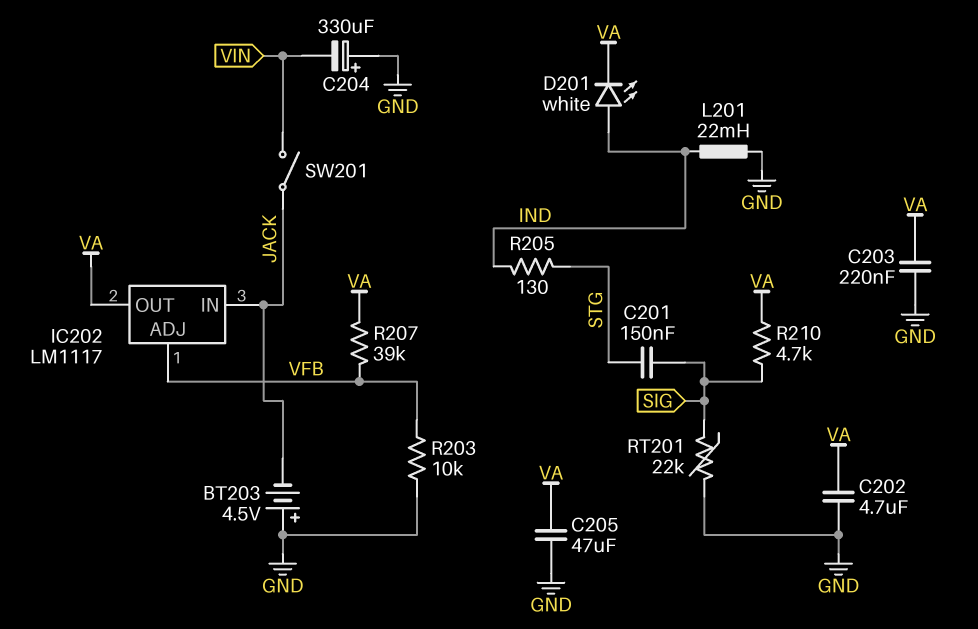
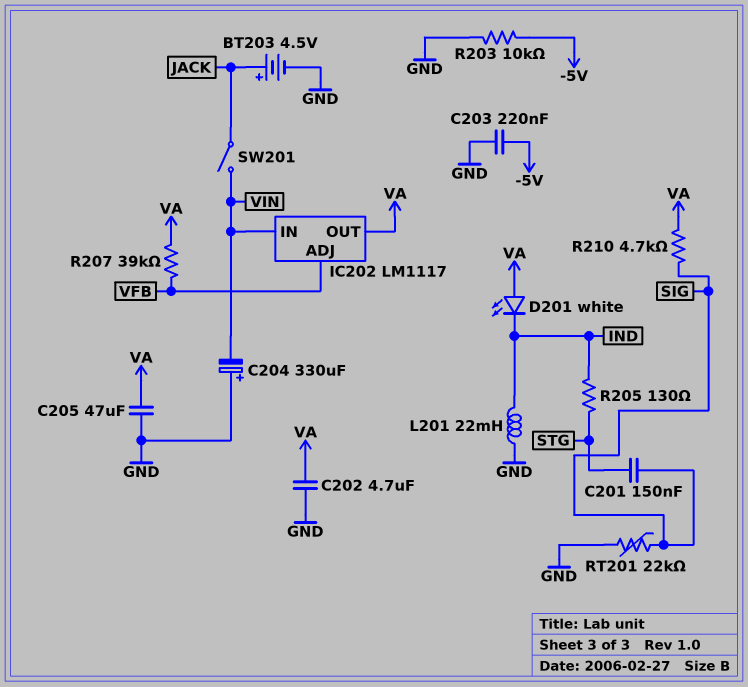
BT203: 4.5V (plus GND, minus JACK) -> 4.5V (plus JACK, minus GND)
C203: 220nF (GND, VA) -> 220nF (-5V, GND)
D201: LED white (A IND, K VA) -> LED white (A VA, K IND)
IC202 pin IN: JACK -> VIN
R203: 10k (GND, VFB) -> 10k (-5V, GND)

